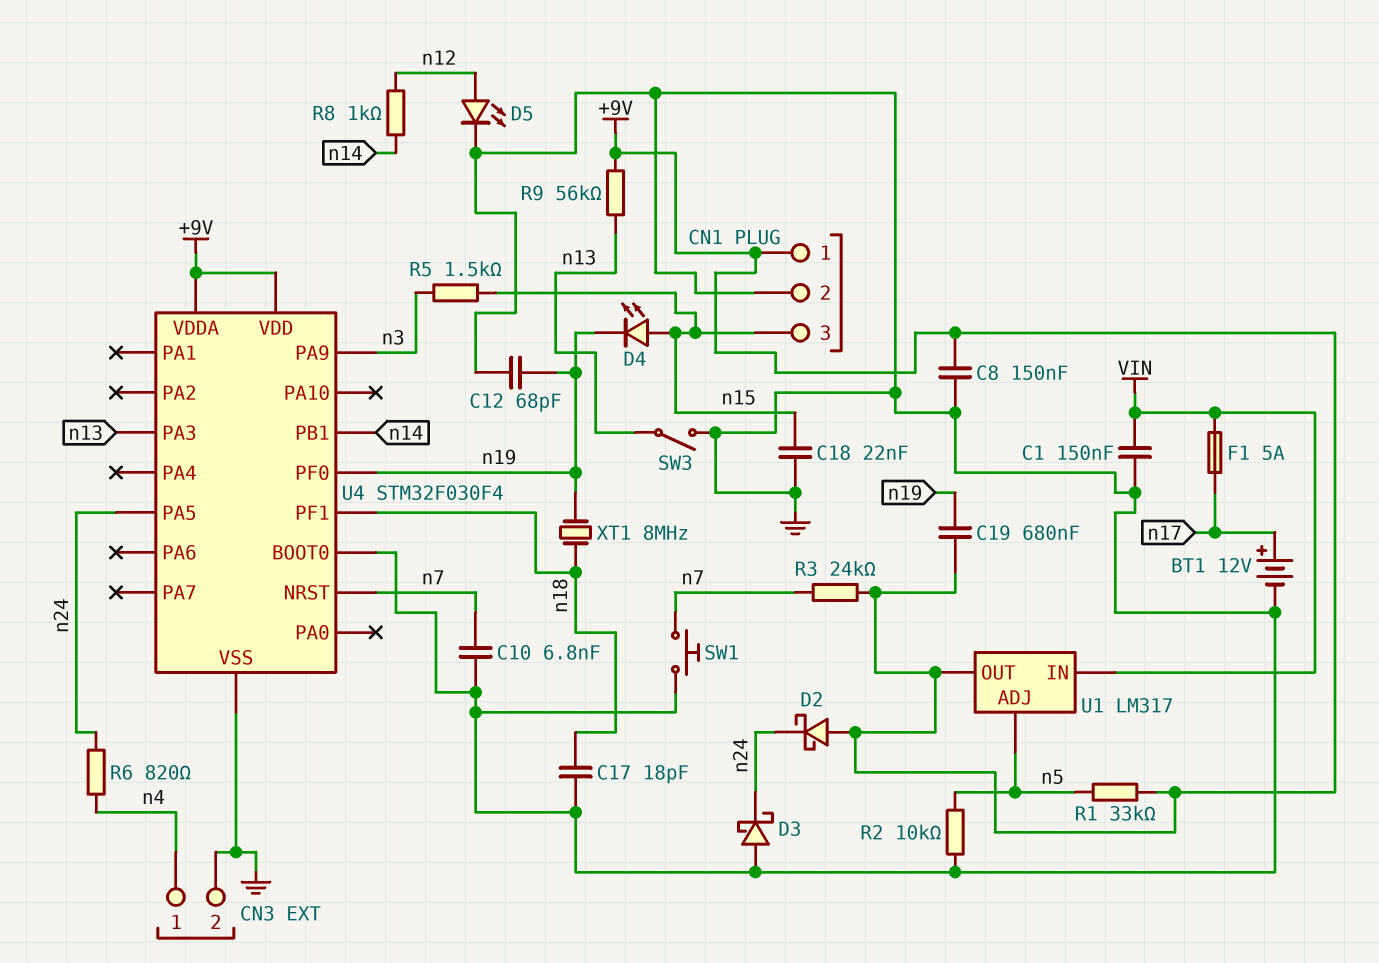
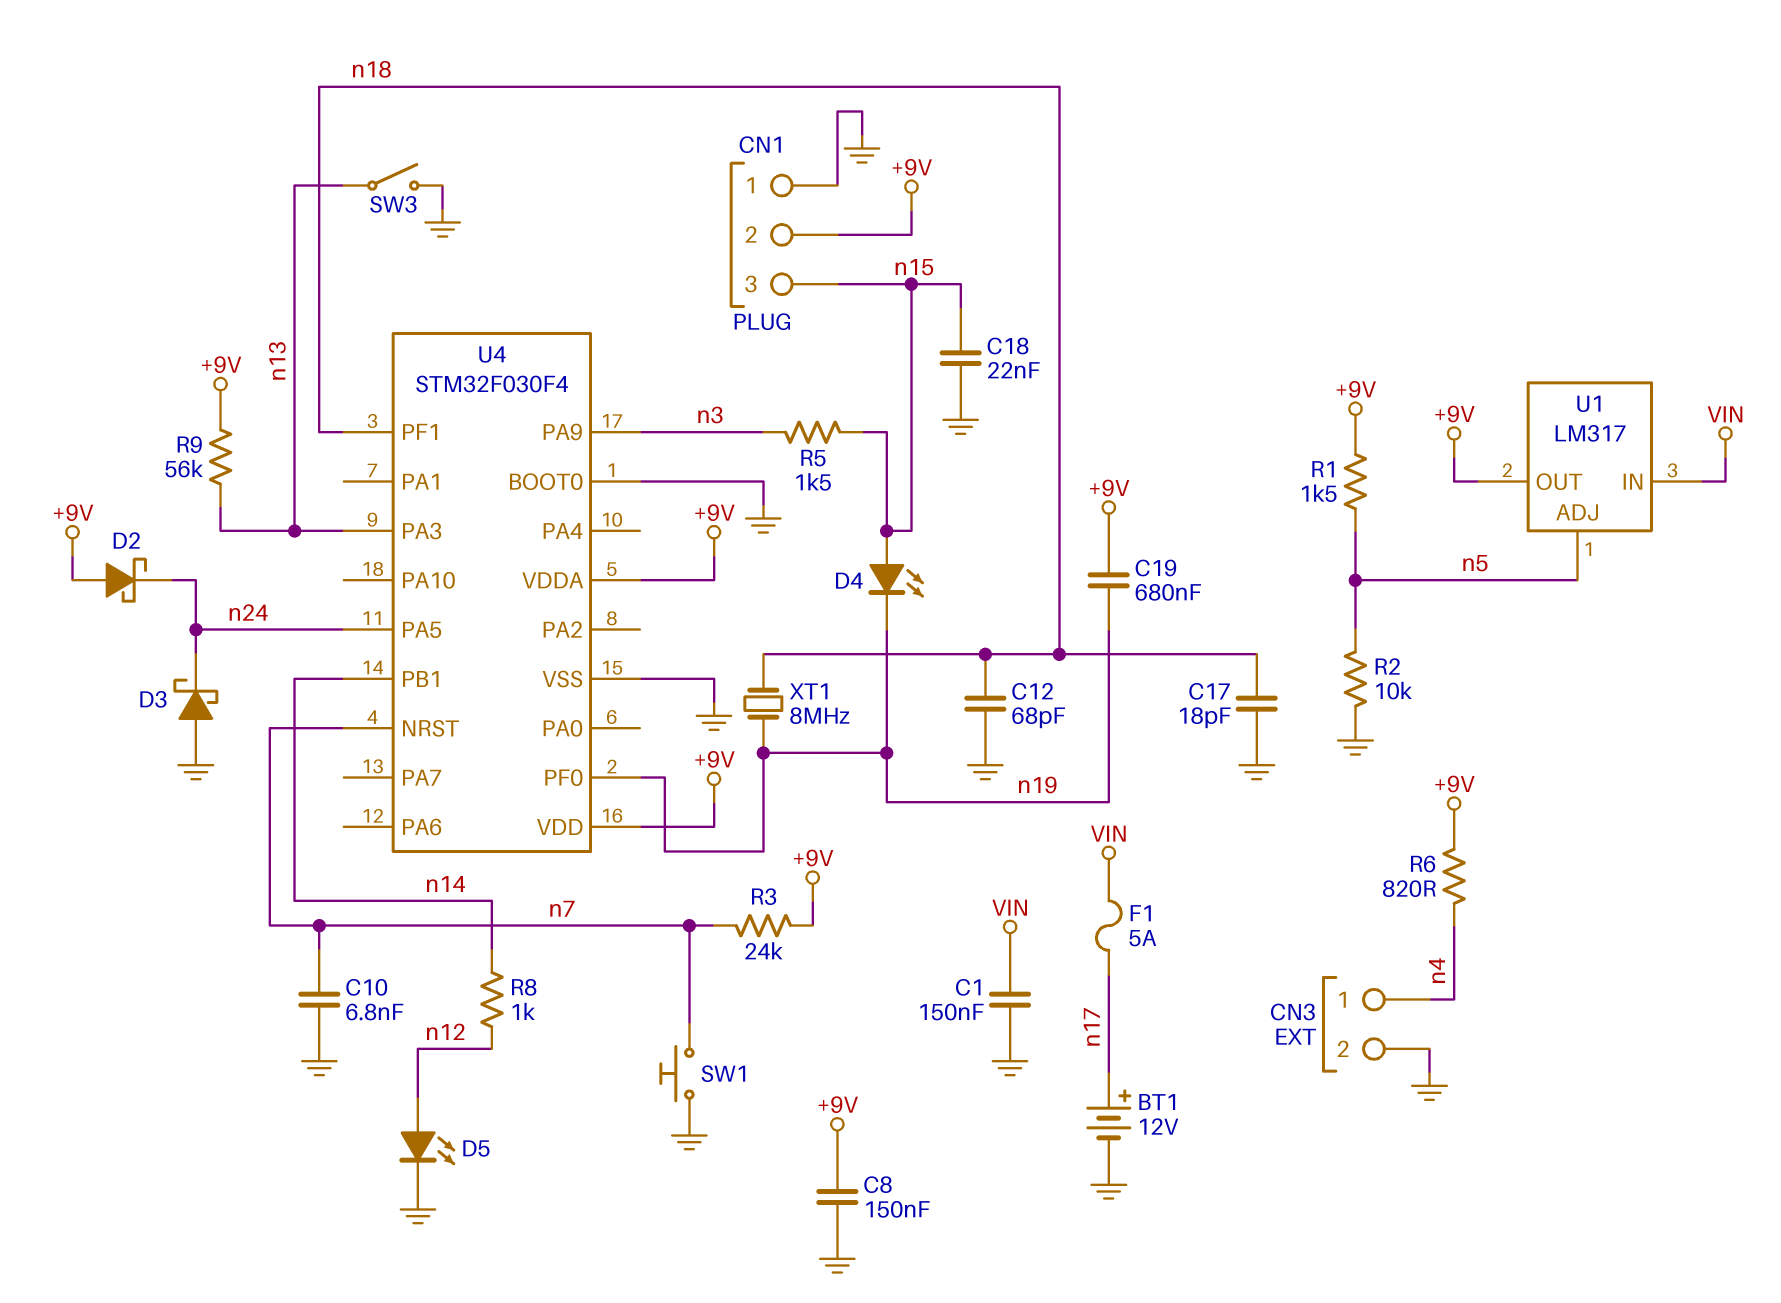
C12: 68pF (GND, n19) -> 68pF (GND, n18)
CN1 pin 1: +9V -> GND
CN1 pin 2: GND -> +9V
R1: 33k (+9V, n5) -> 1.5k (+9V, n5)
R6: 820 (n4, n24) -> 820 (+9V, n4)

